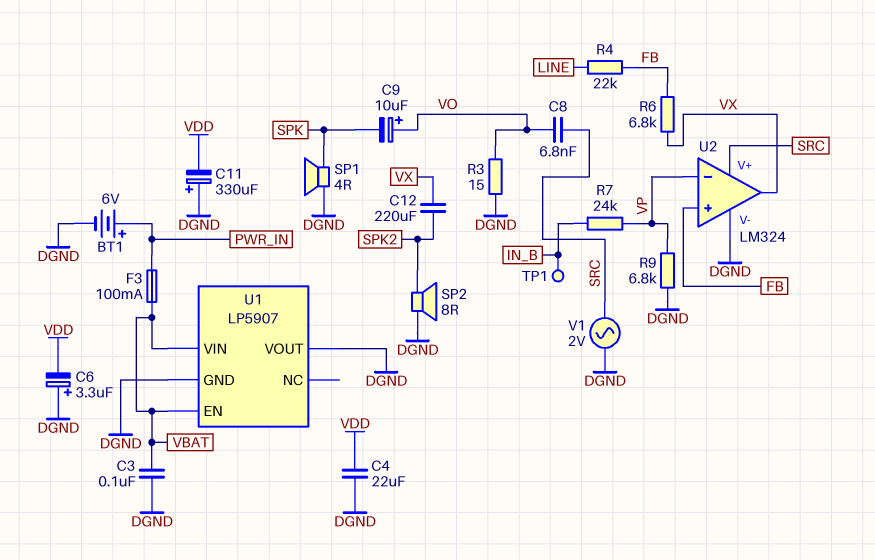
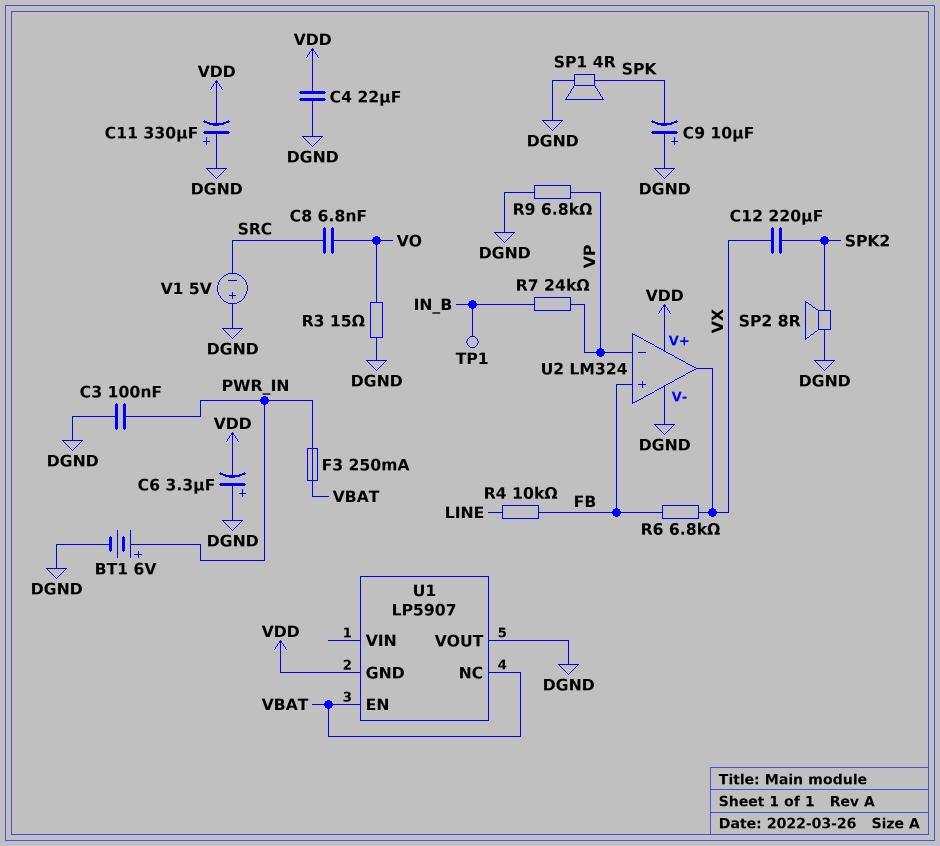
C3: 100nF (DGND, VBAT) -> 100nF (DGND, PWR_IN)
C9: 10uF (plus VO, minus SPK) -> 10uF (plus DGND, minus SPK)
F3: 100mA (PWR_IN, VBAT) -> 250mA (PWR_IN, VBAT)
R4: 22k (FB, LINE) -> 10k (FB, LINE)
U1 pin GND: DGND -> VDD
U1 pin NC: none -> VBAT
U1 pin VIN: VBAT -> none
U2 pin V+: SRC -> VDD
V1: AC 2V (DGND, SRC) -> 5V (plus DGND, minus SRC)

